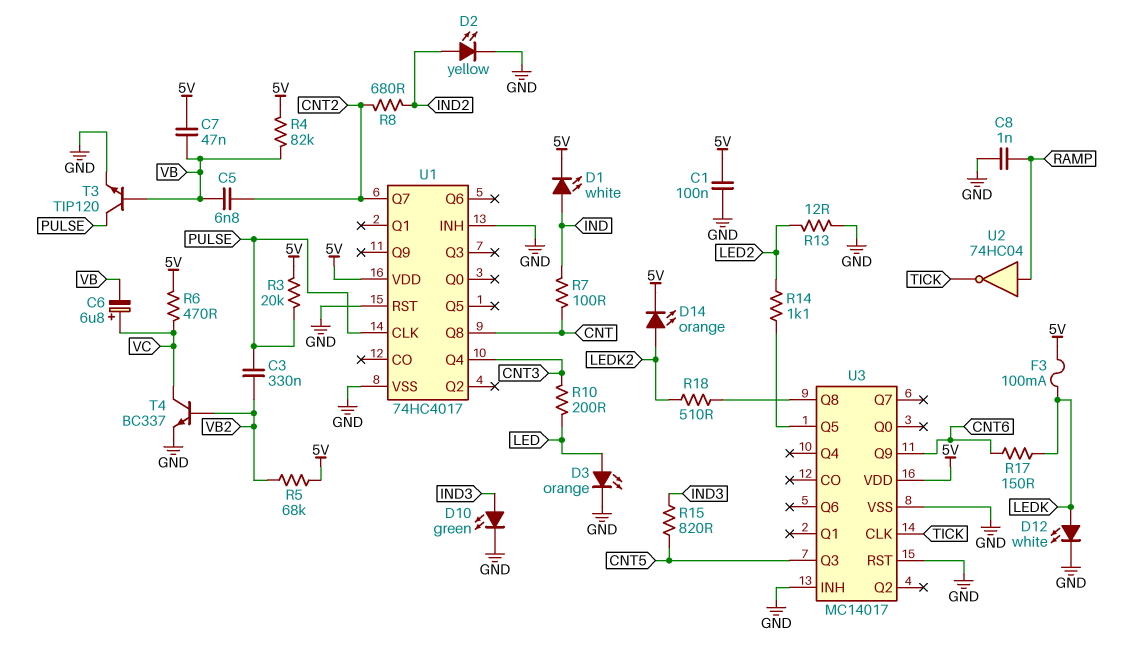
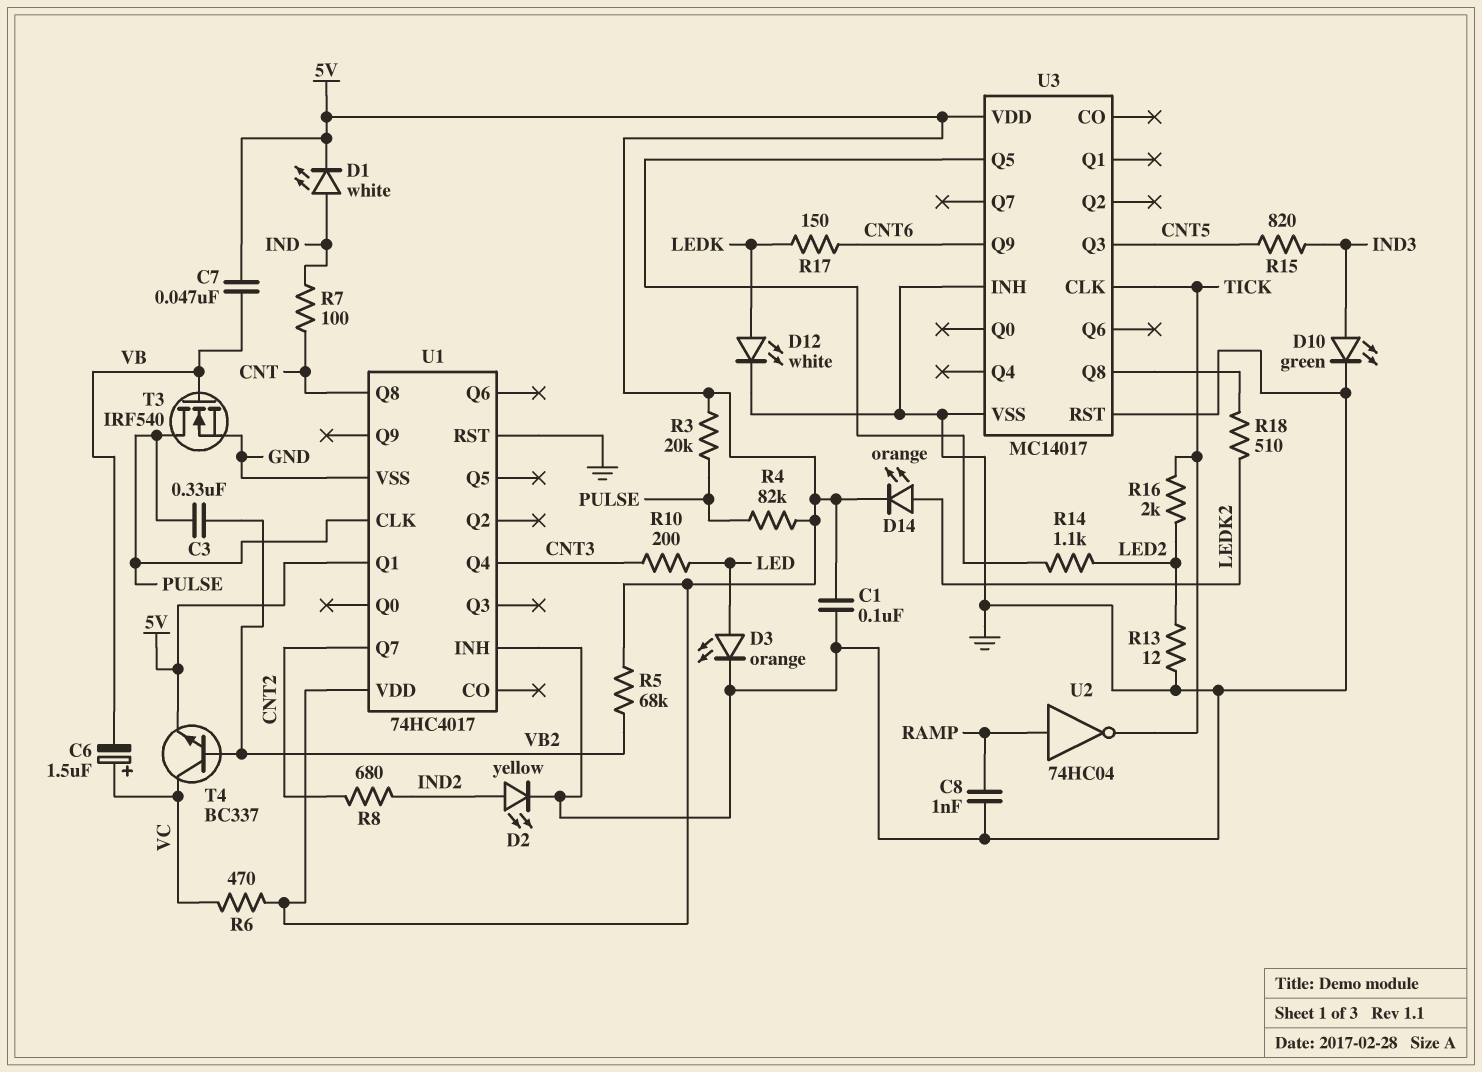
C5: 6.8nF (CNT2, VB) -> none
C6: 6.8uF (plus VC, minus VB) -> 1.5uF (plus VC, minus VB)
F3: 100mA (5V, LEDK) -> none
R4: 82k (5V, VB) -> 82k (5V, PULSE)
R16: none -> 2k (LED2, TICK)
T3: NPN TIP120 (B VB, C PULSE, E GND) -> NMOS IRF540 (G VB, D PULSE, S GND)
T4: NPN BC337 (B VB2, C VC, E GND) -> NPN BC337 (B VB2, C VC, E 5V)
U1 pin Q1: none -> 5V

